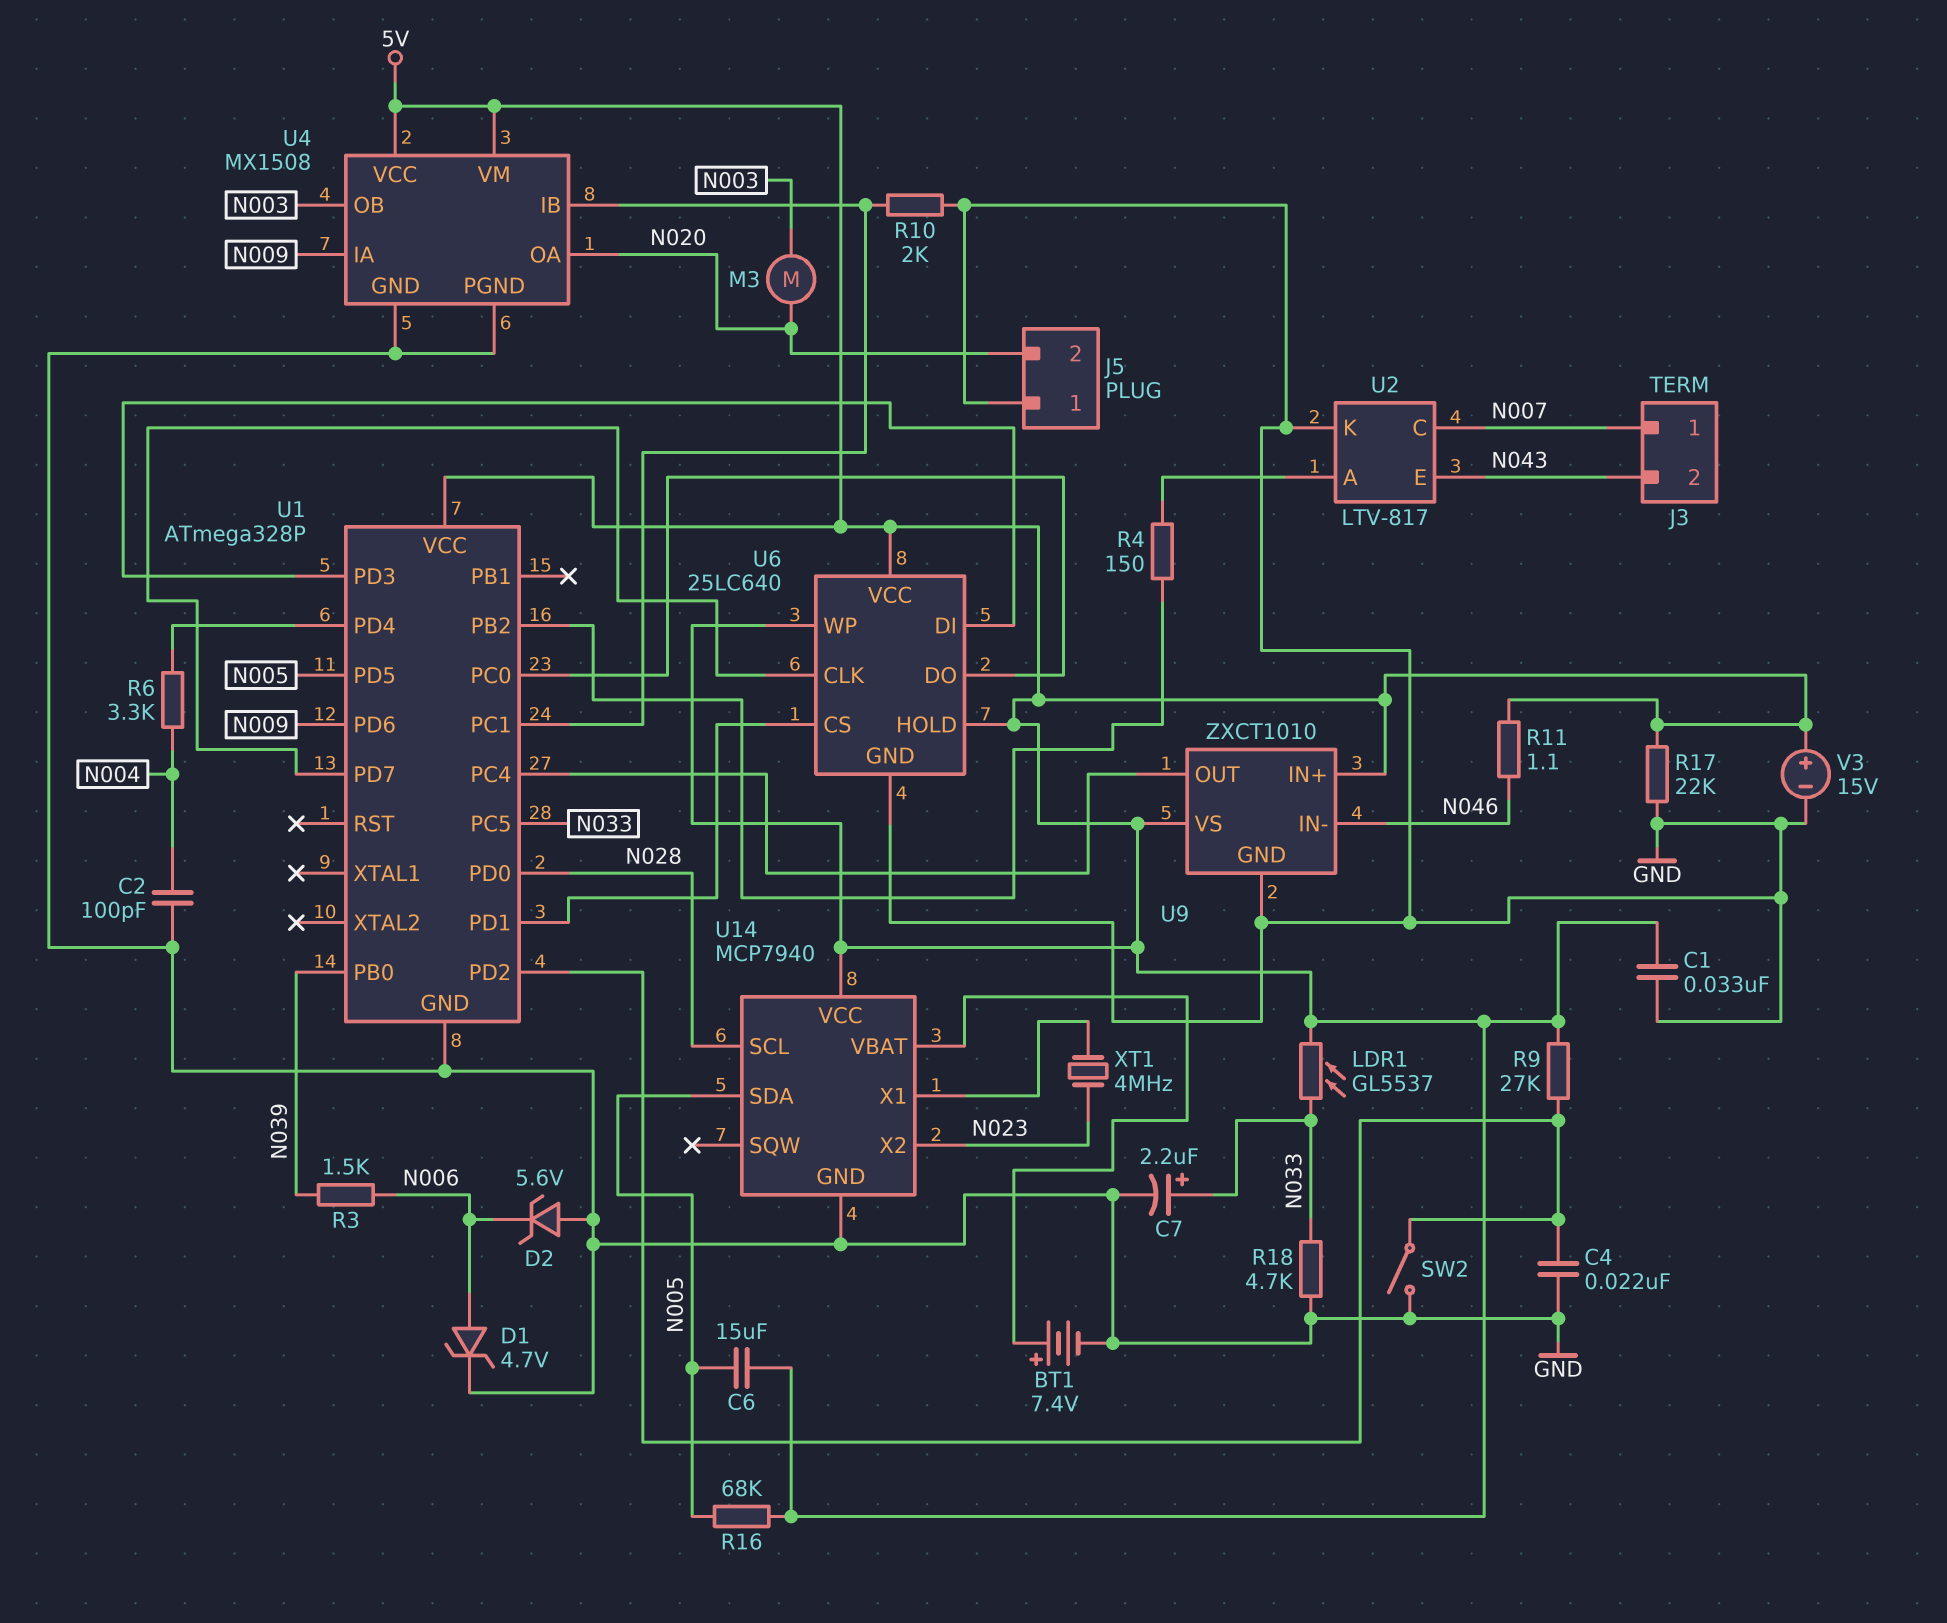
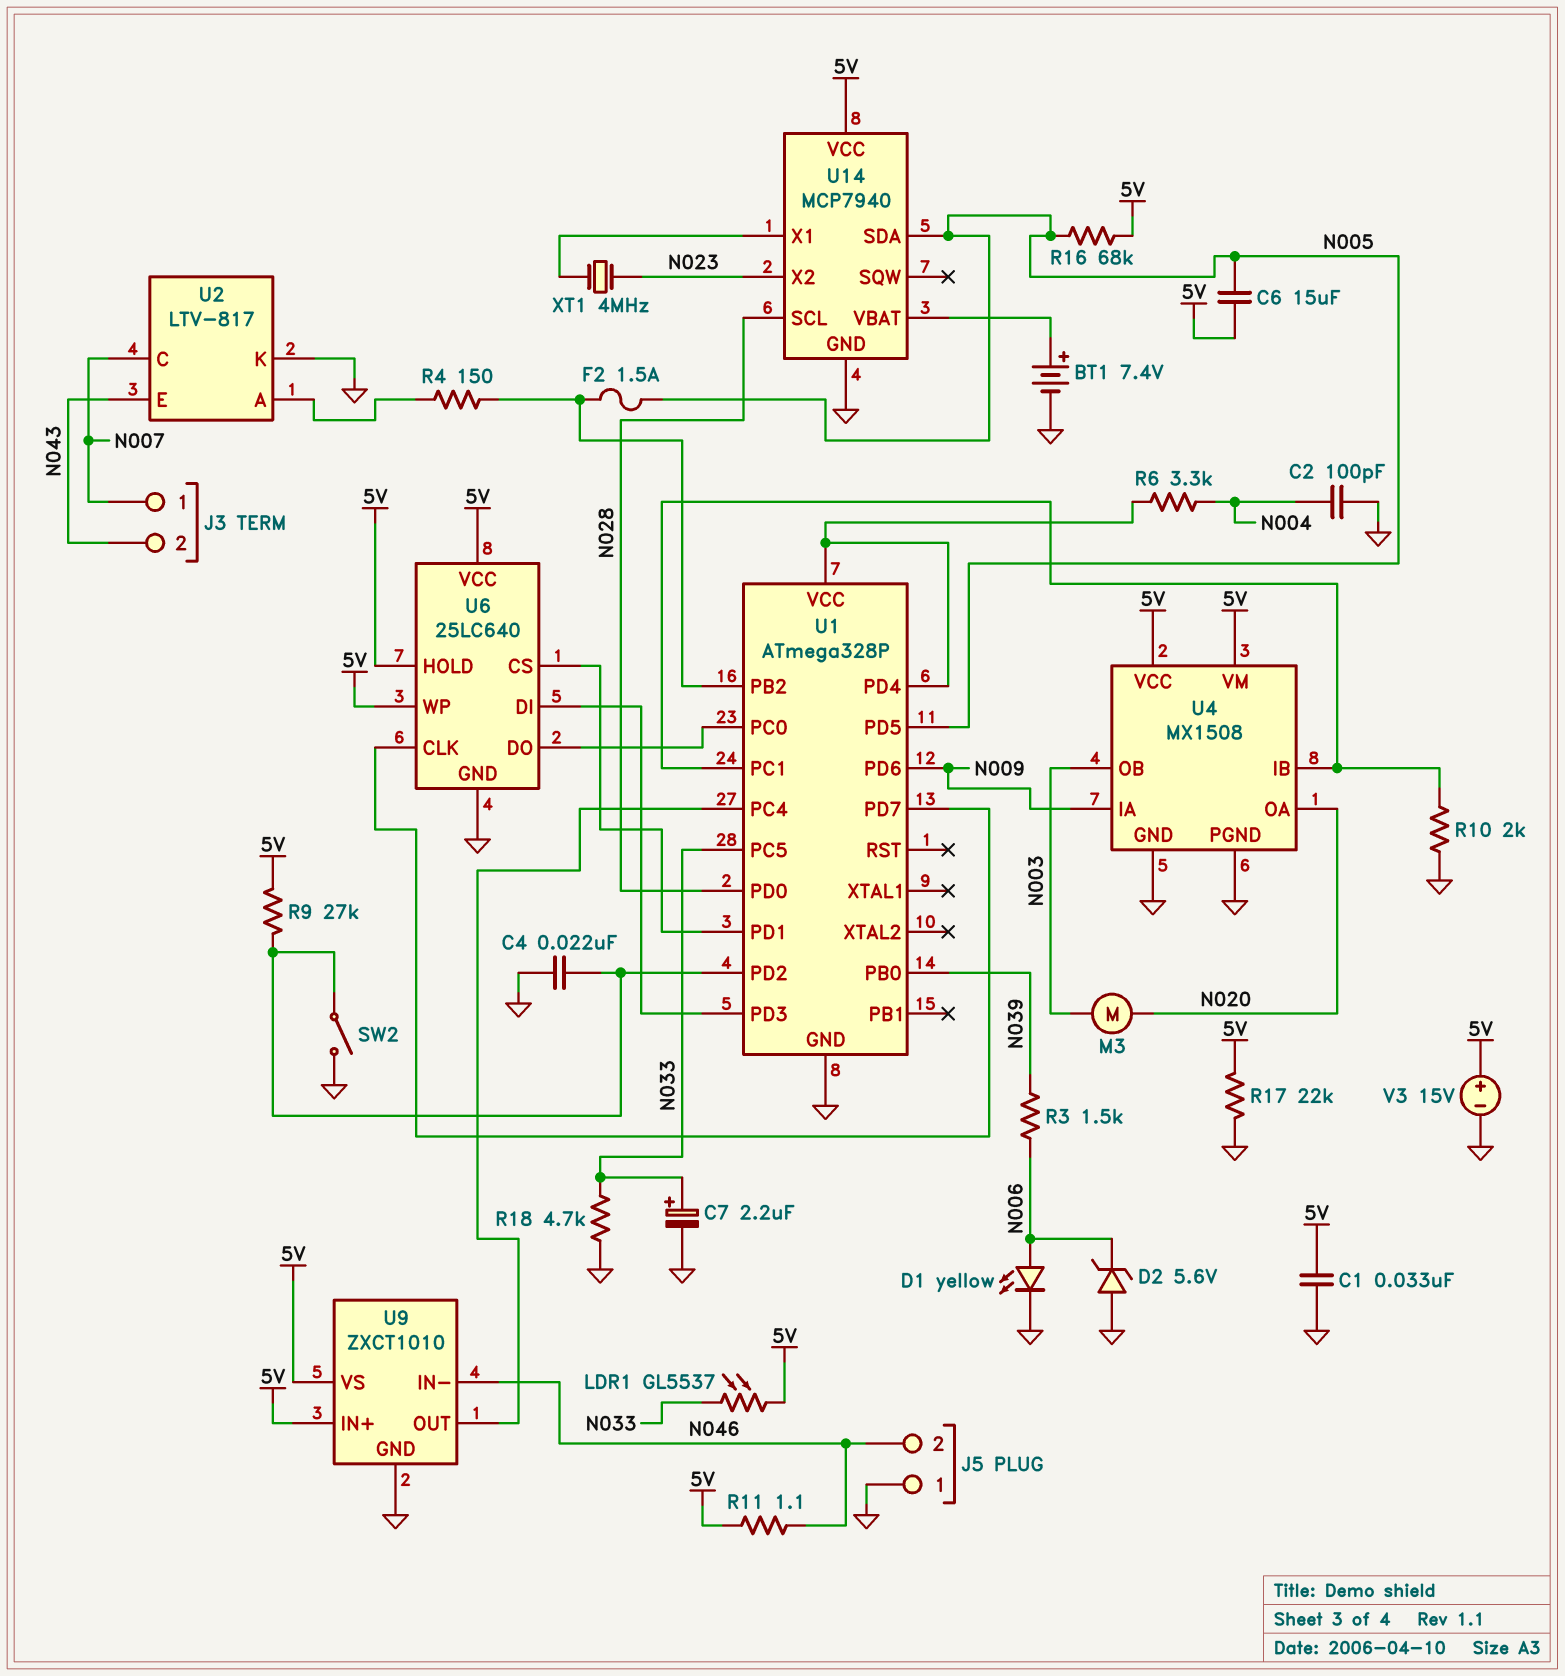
D1: zener 4.7V (A N006, K GND) -> LED yellow (A N006, K GND)
F2: none -> 1.5A (N005, U1/PB2)
J5 pin 2: N020 -> N046
U1 pin VCC: 5V -> U1/PD4

